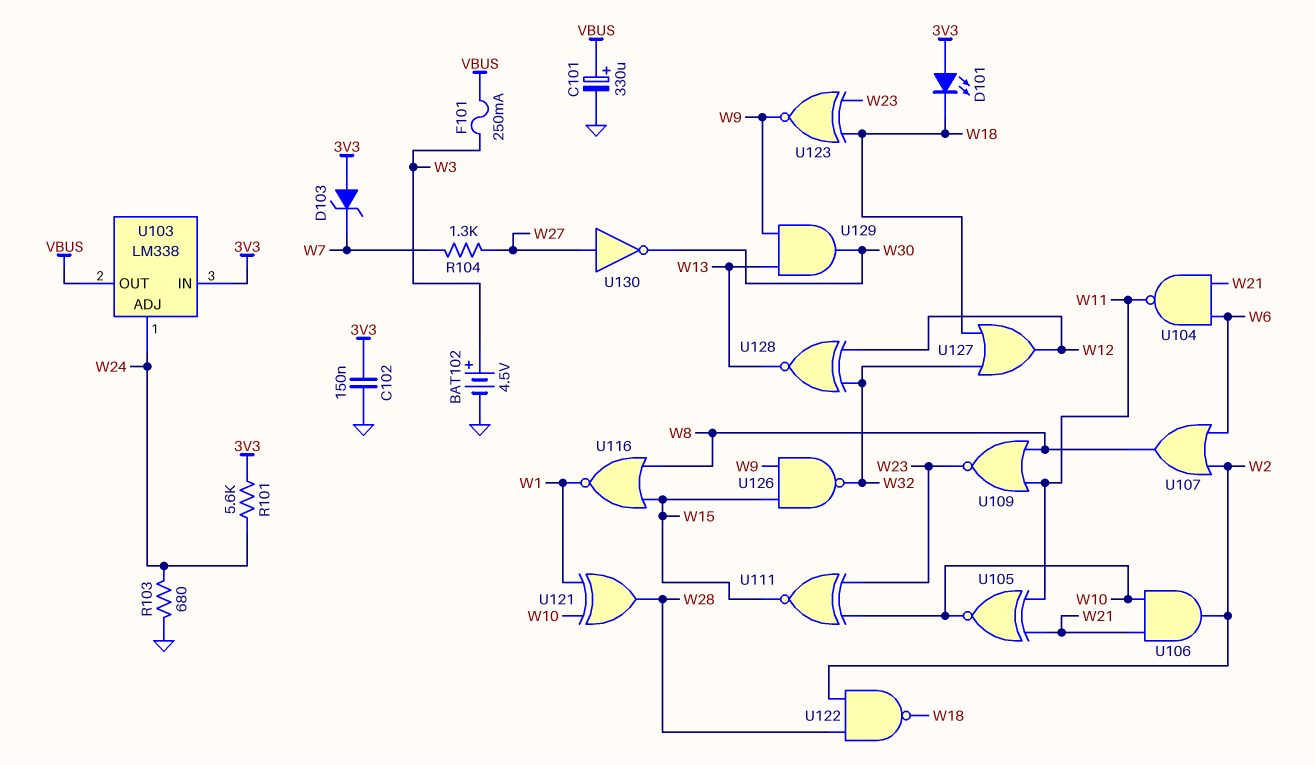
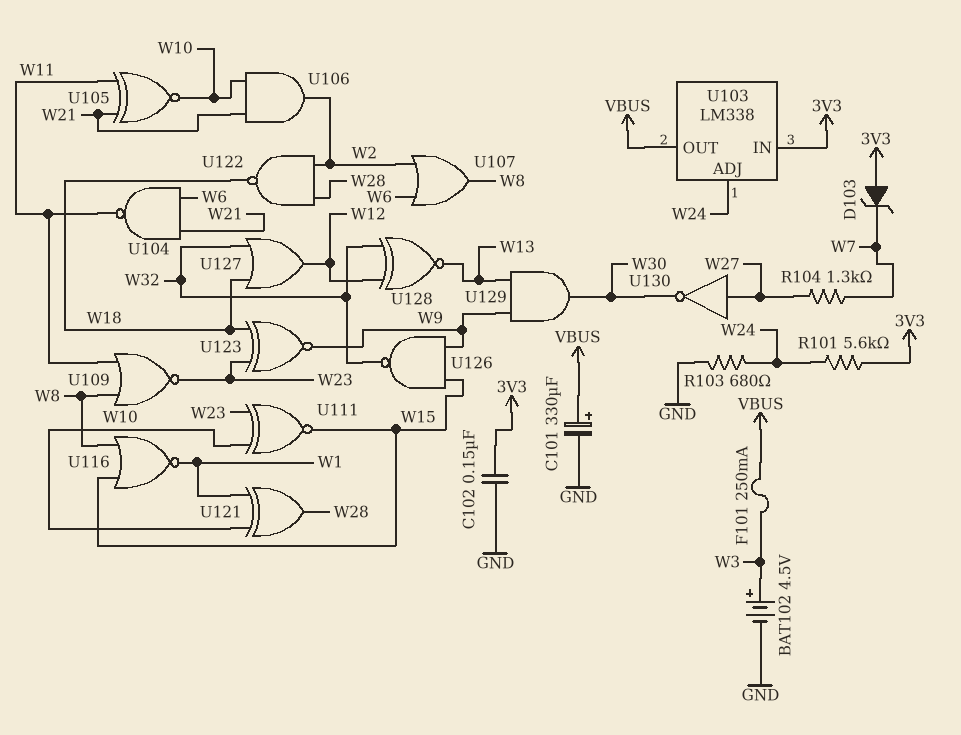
D101: LED (A 3V3, K W18) -> none

